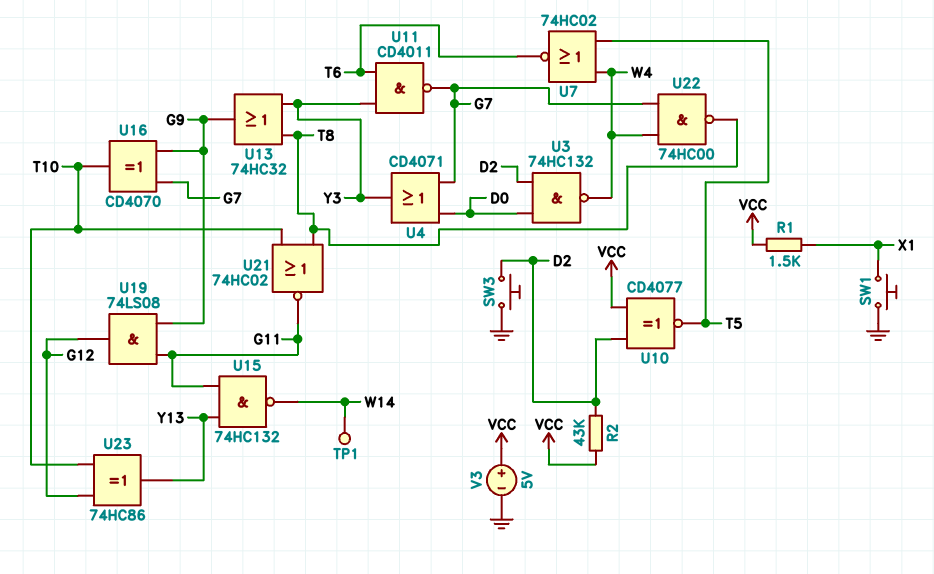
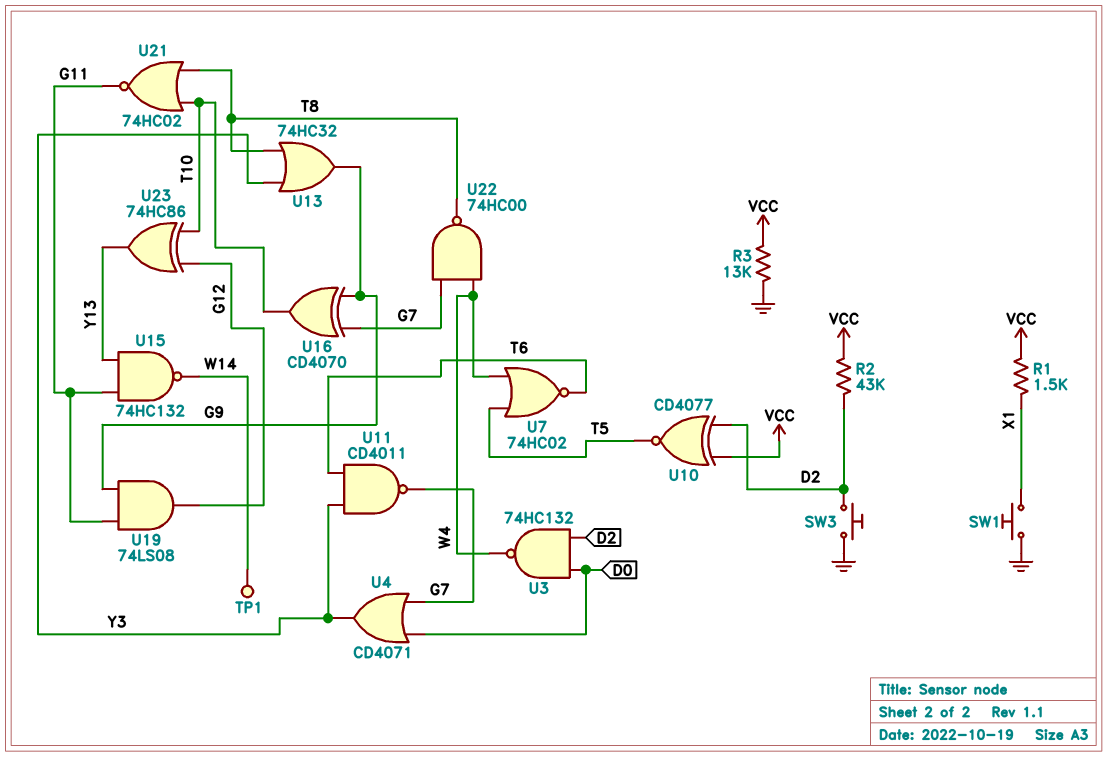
R3: none -> 13k (GND, VCC)
V3: 5V (plus VCC, minus GND) -> none

